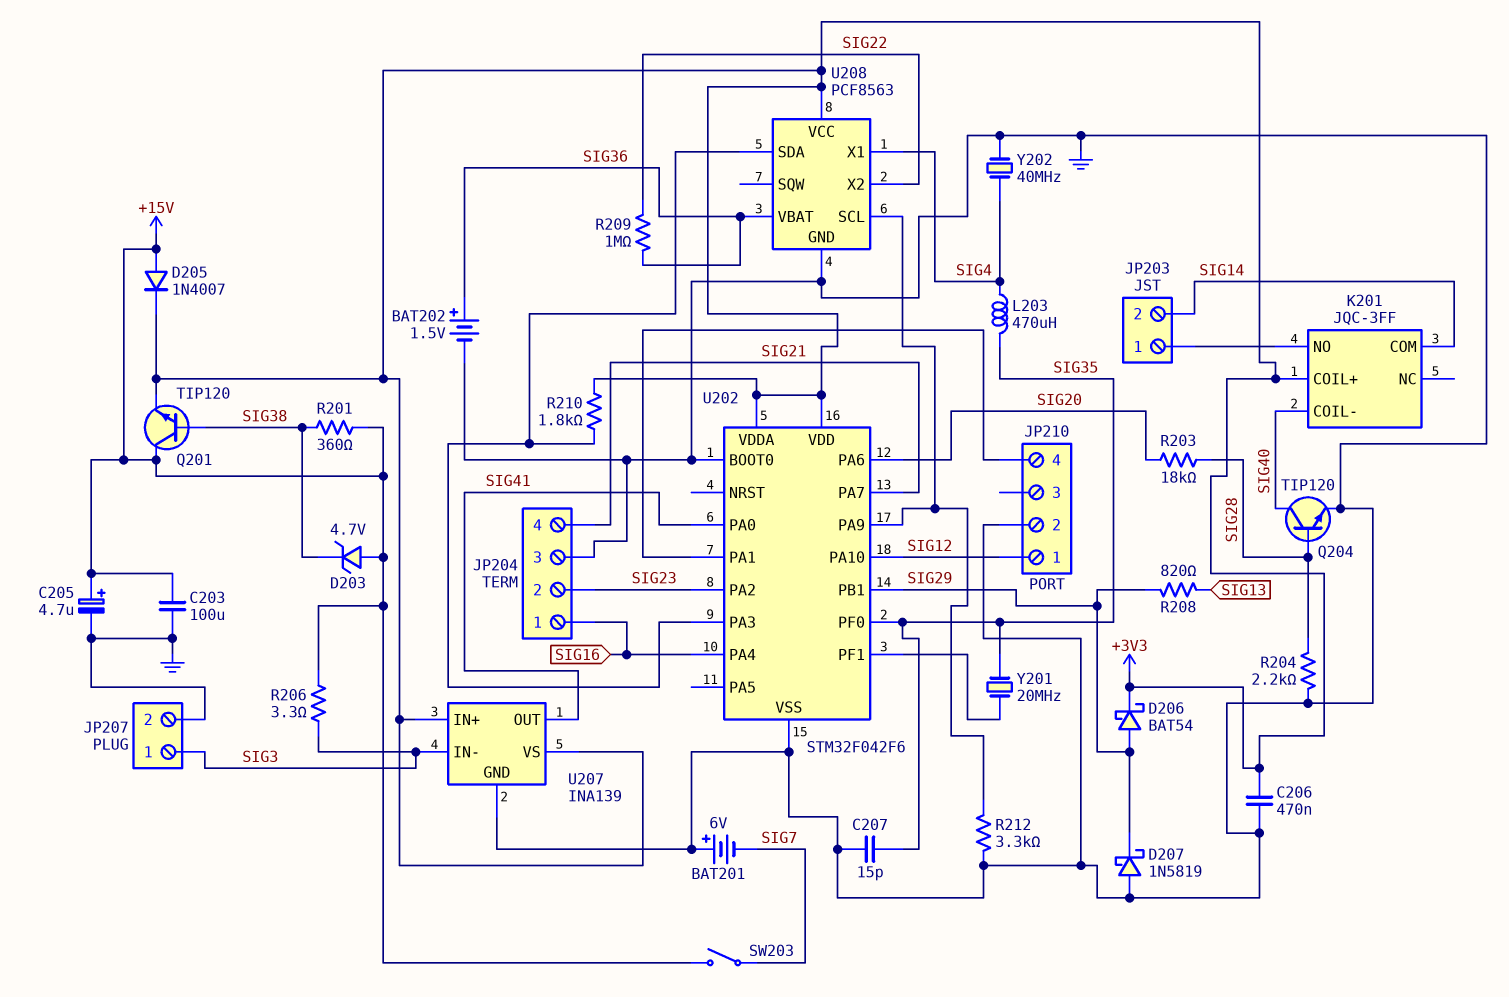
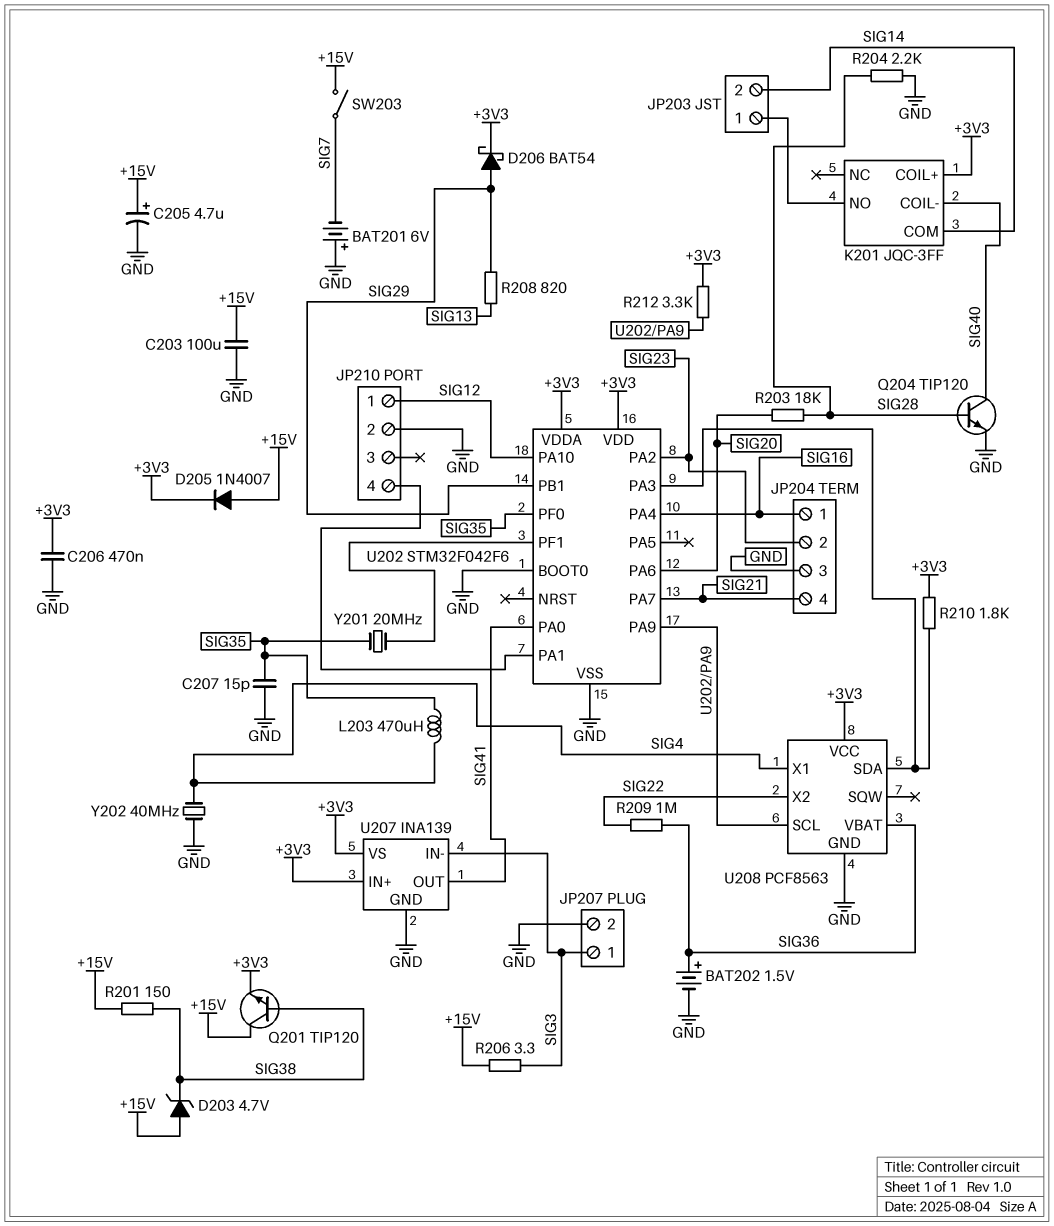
D207: schottky 1N5819 (A GND, K SIG29) -> none
R201: 360 (+15V, SIG38) -> 150 (+15V, SIG38)
R212: 3.3k (GND, U202/PA9) -> 3.3k (+3V3, U202/PA9)

